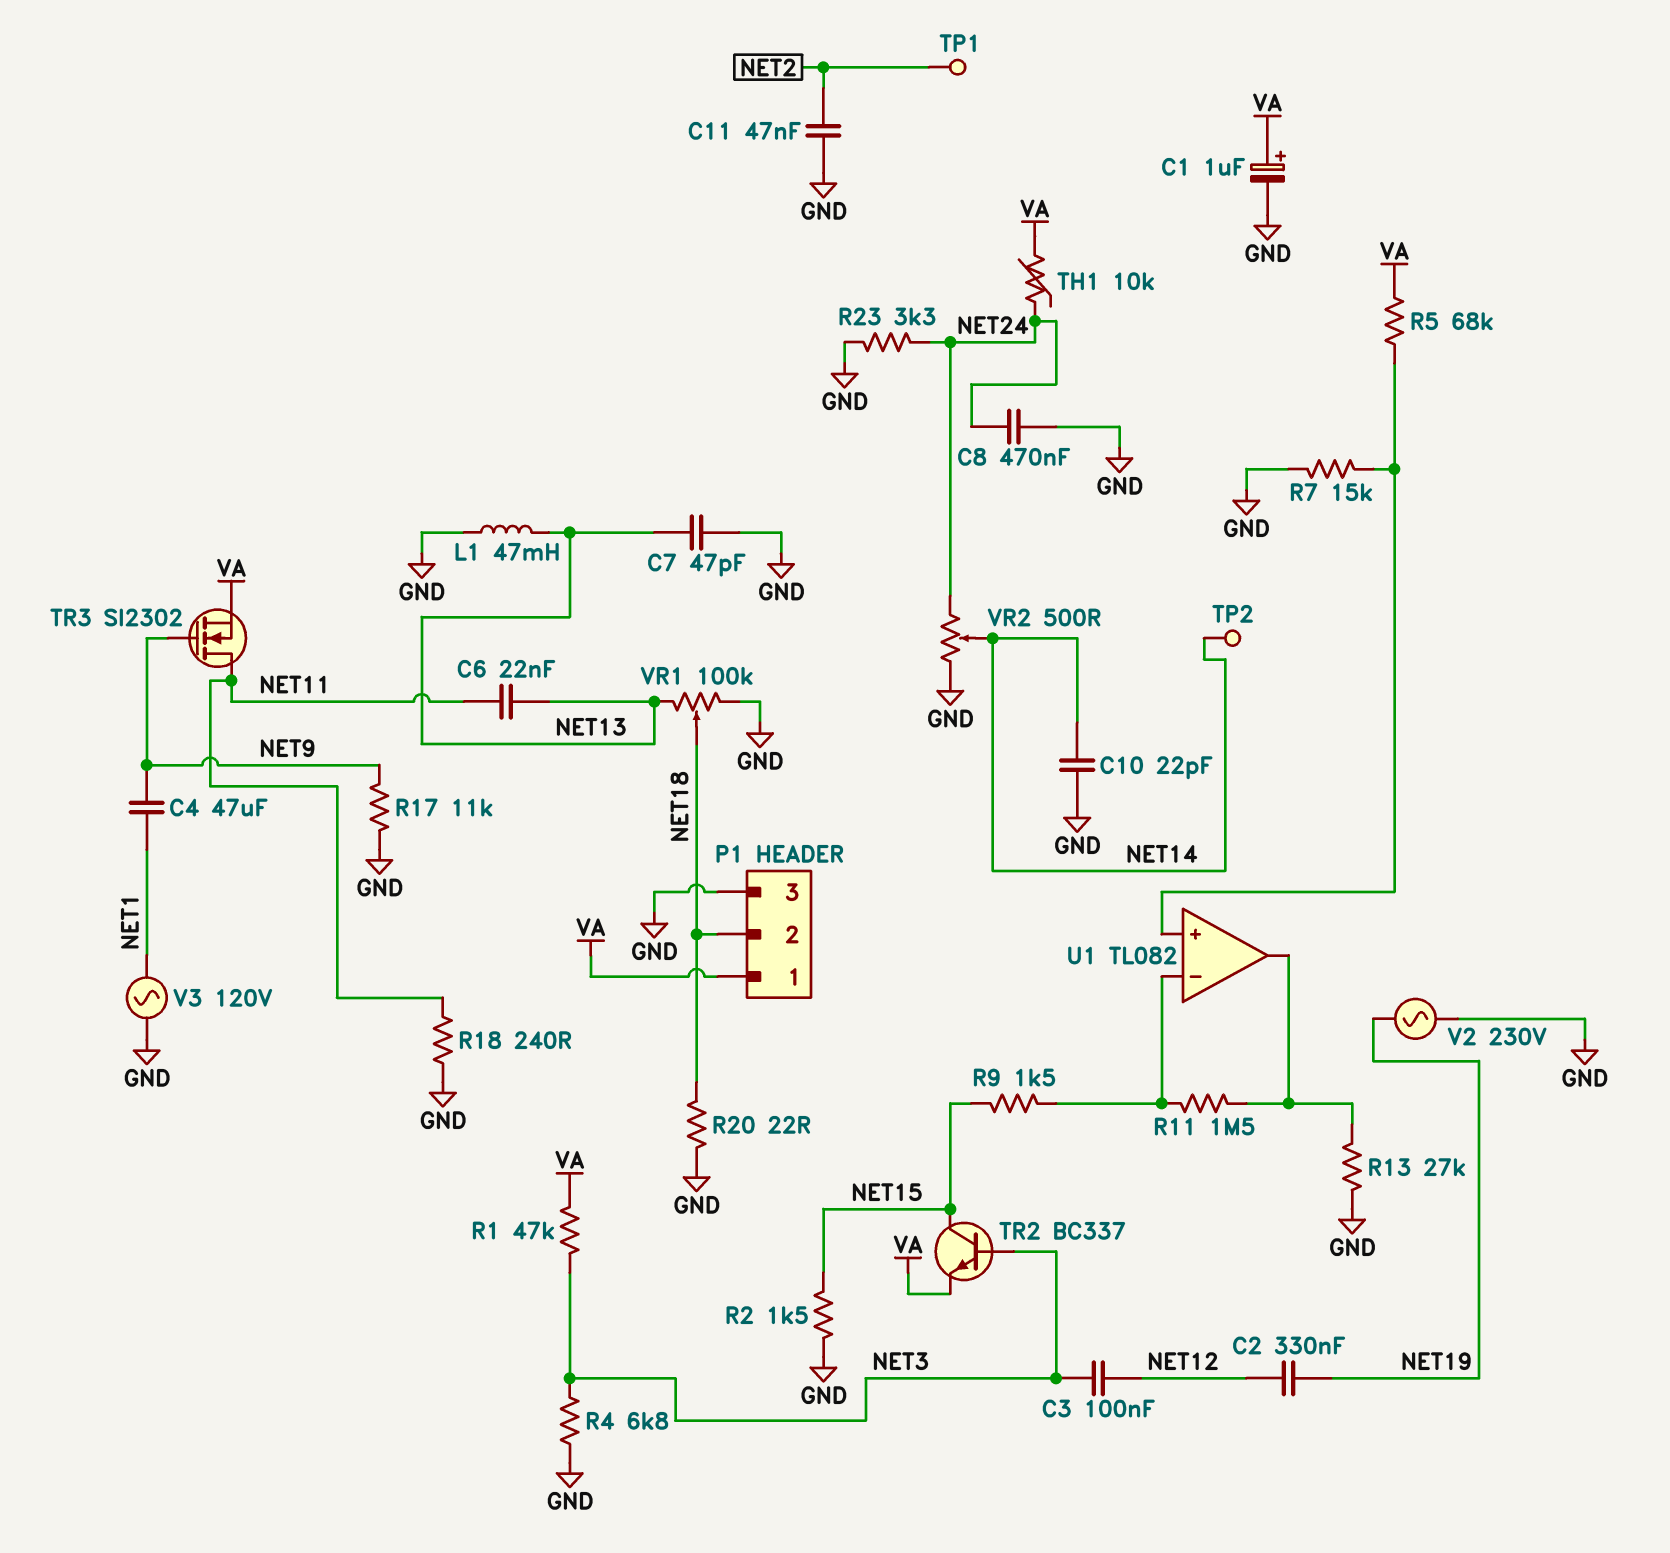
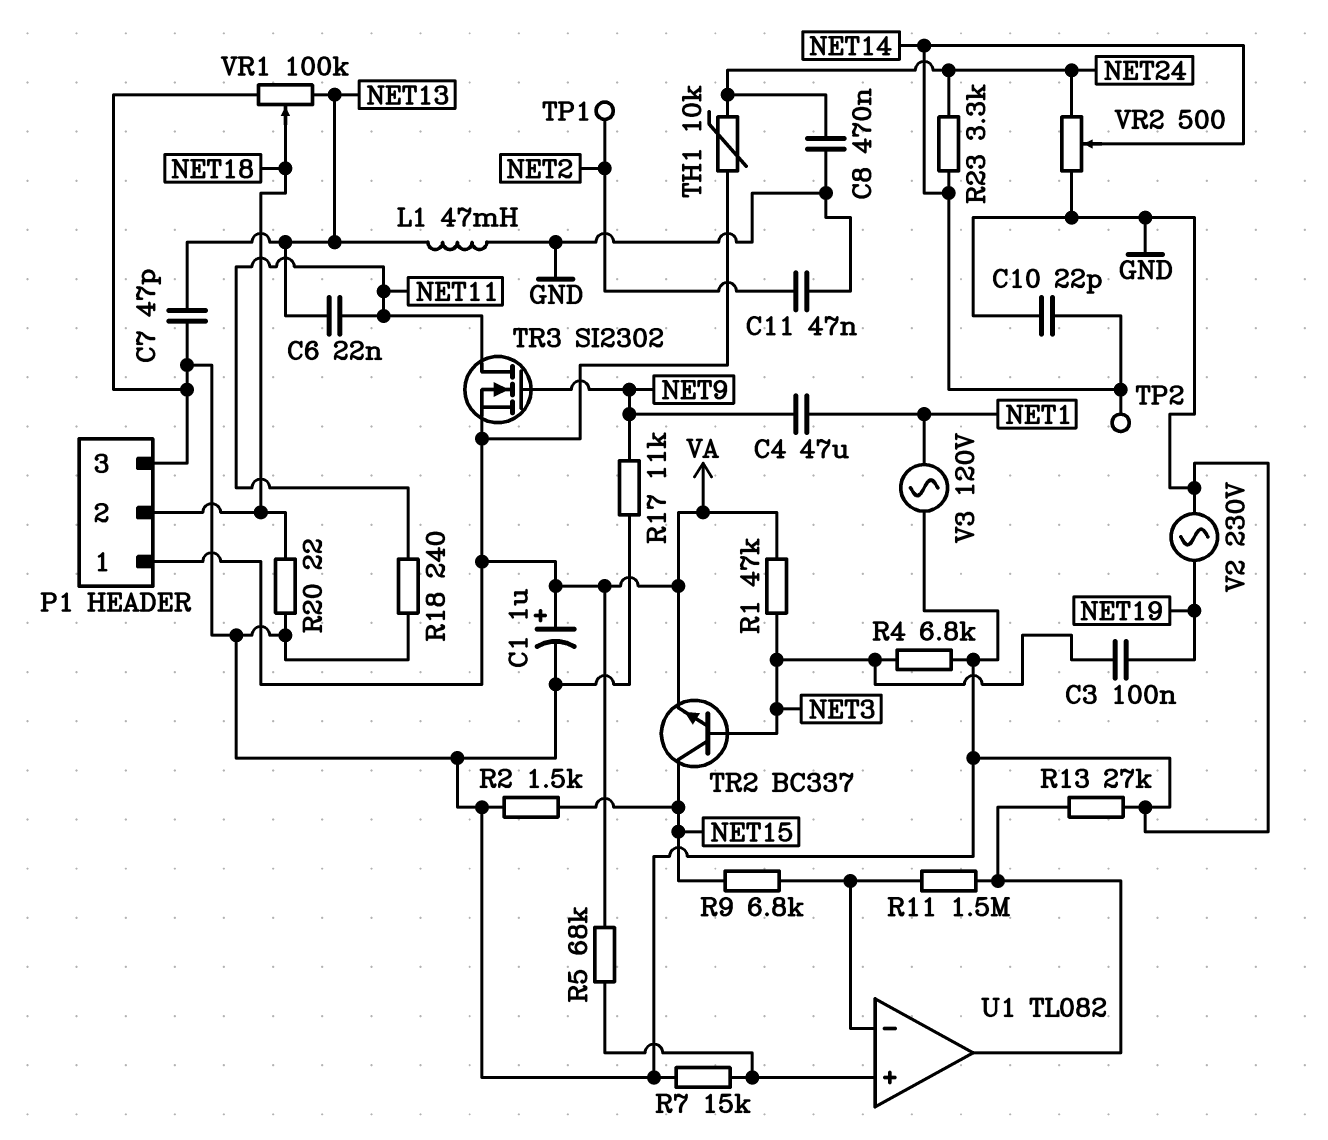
C2: 330nF (NET12, NET19) -> none
C3: 100nF (NET3, NET12) -> 100nF (NET3, NET19)
R9: 1.5k (NET15, U1/in-) -> 6.8k (NET15, U1/in-)
R23: 3.3k (GND, NET24) -> 3.3k (NET14, NET24)

